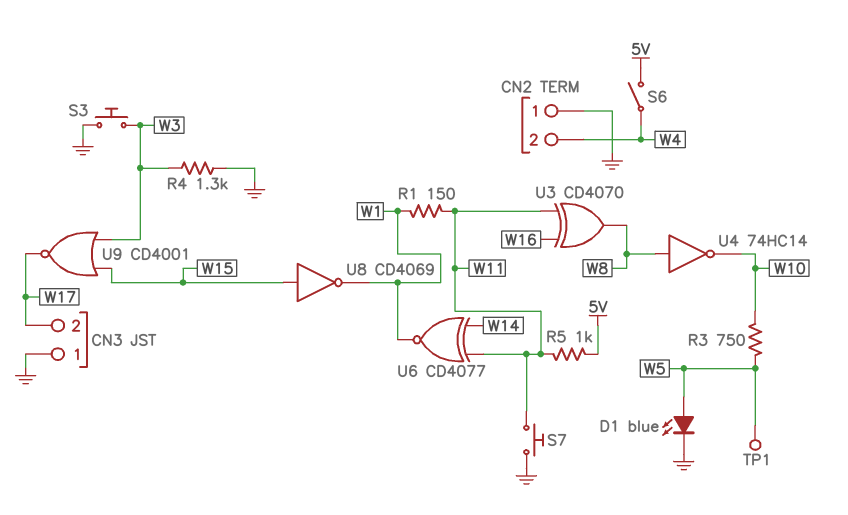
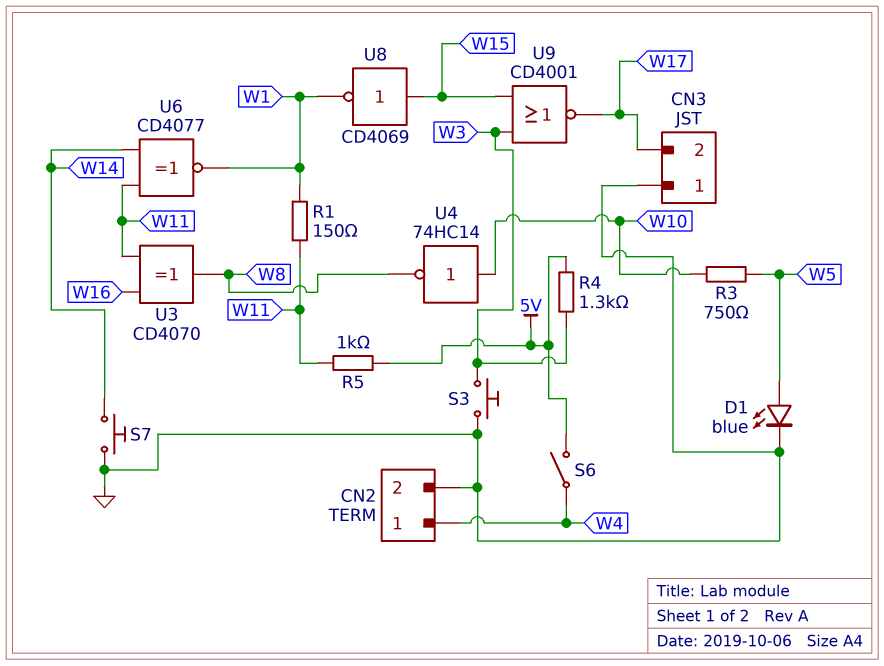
CN2 pin 1: GND -> W4
CN2 pin 2: W4 -> GND
R4: 1.3k (GND, W3) -> 1.3k (5V, W3)
S7: button (GND, W11) -> button (GND, W14)
TP1: test point (W5) -> none
U4: NOT 74HC14 (in W8, out W10) -> NOT 74HC14 (in W10, out W8)

